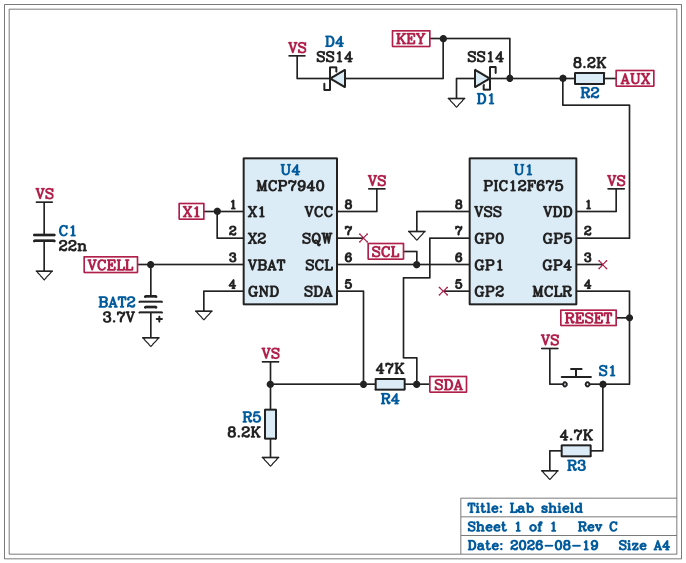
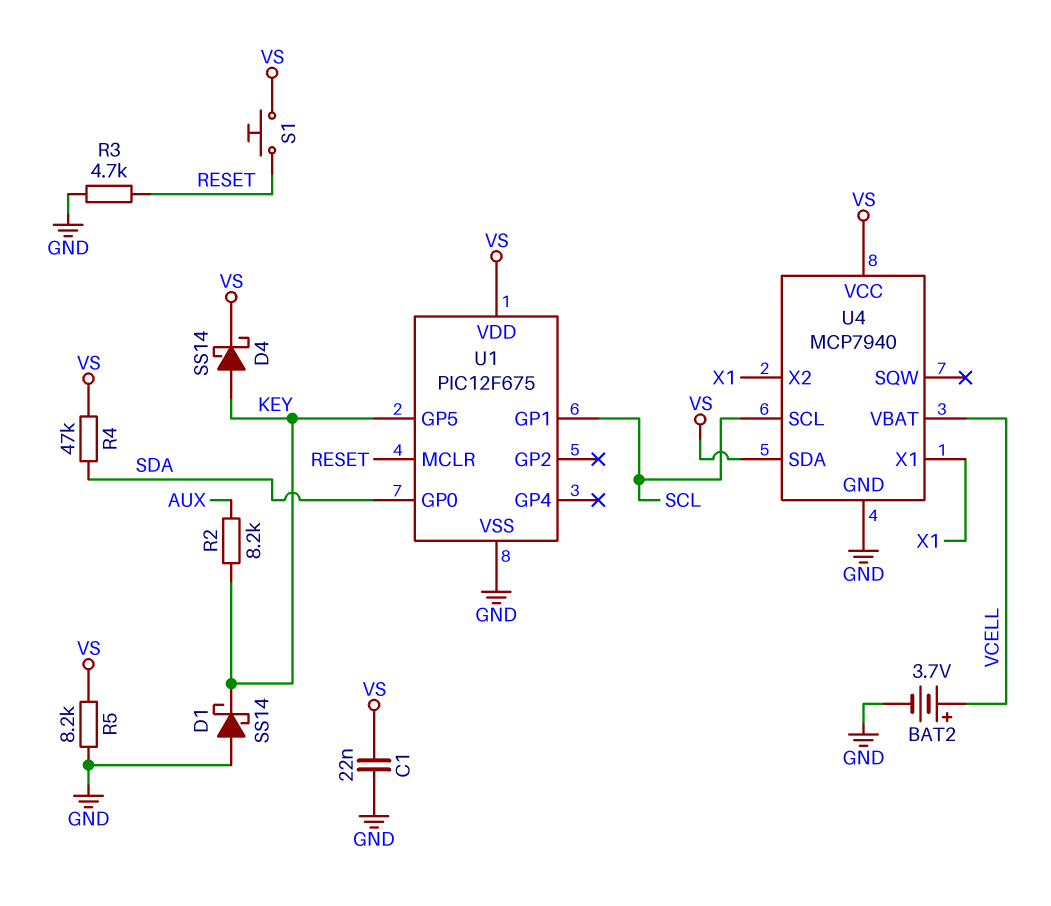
BAT2: 3.7V (plus GND, minus VCELL) -> 3.7V (plus VCELL, minus GND)

